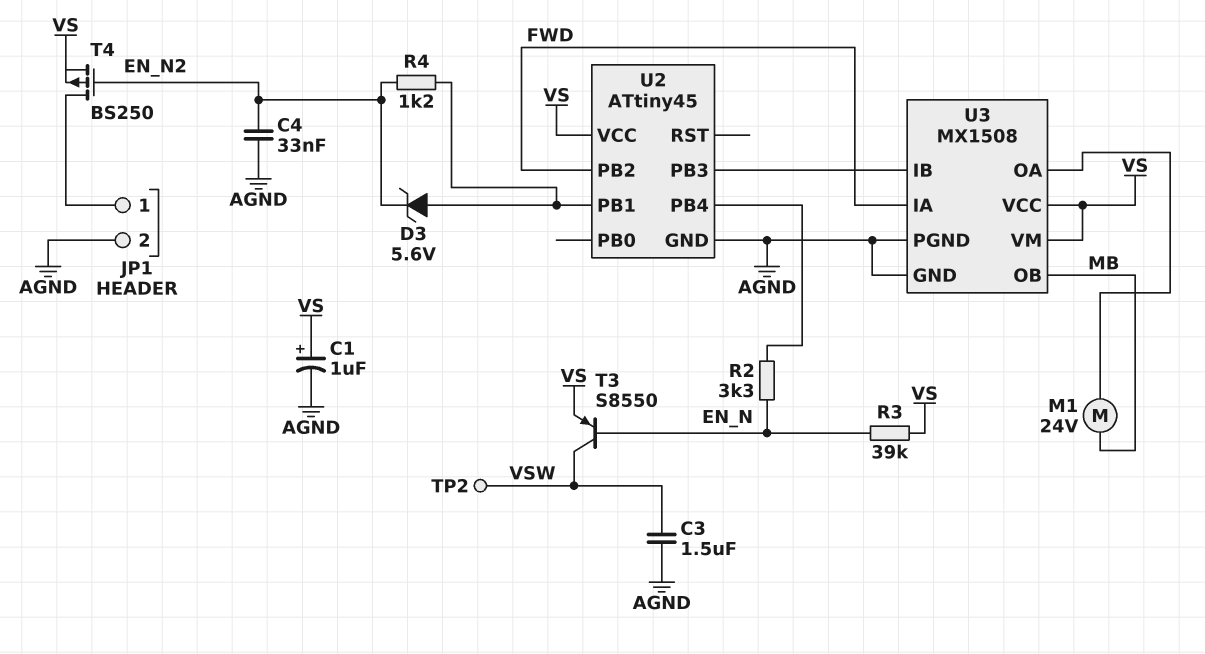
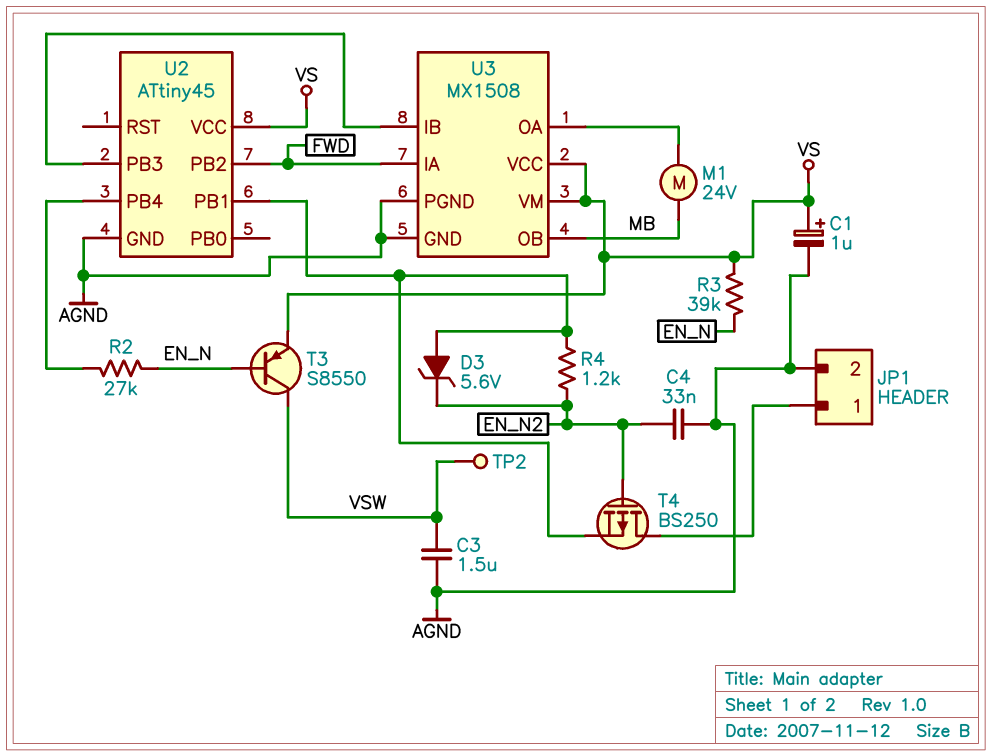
R2: 3.3k (EN_N, U2/PB4) -> 27k (EN_N, U2/PB4)
T4: PMOS BS250 (G EN_N2, D JP1/1, S VS) -> PMOS BS250 (G EN_N2, D JP1/1, S U2/PB1)

